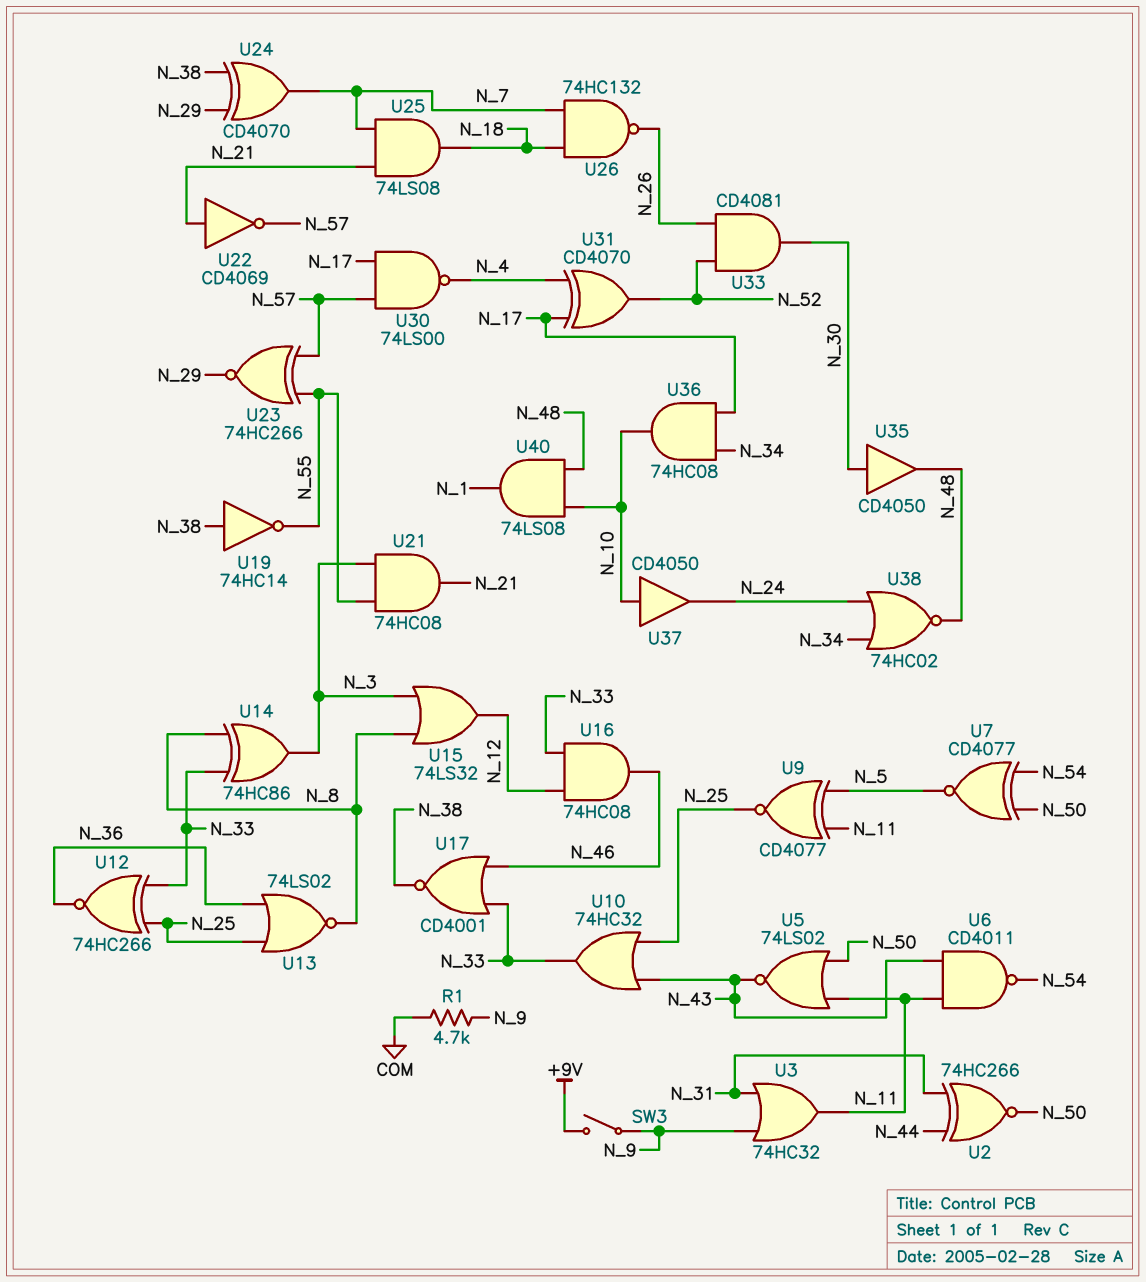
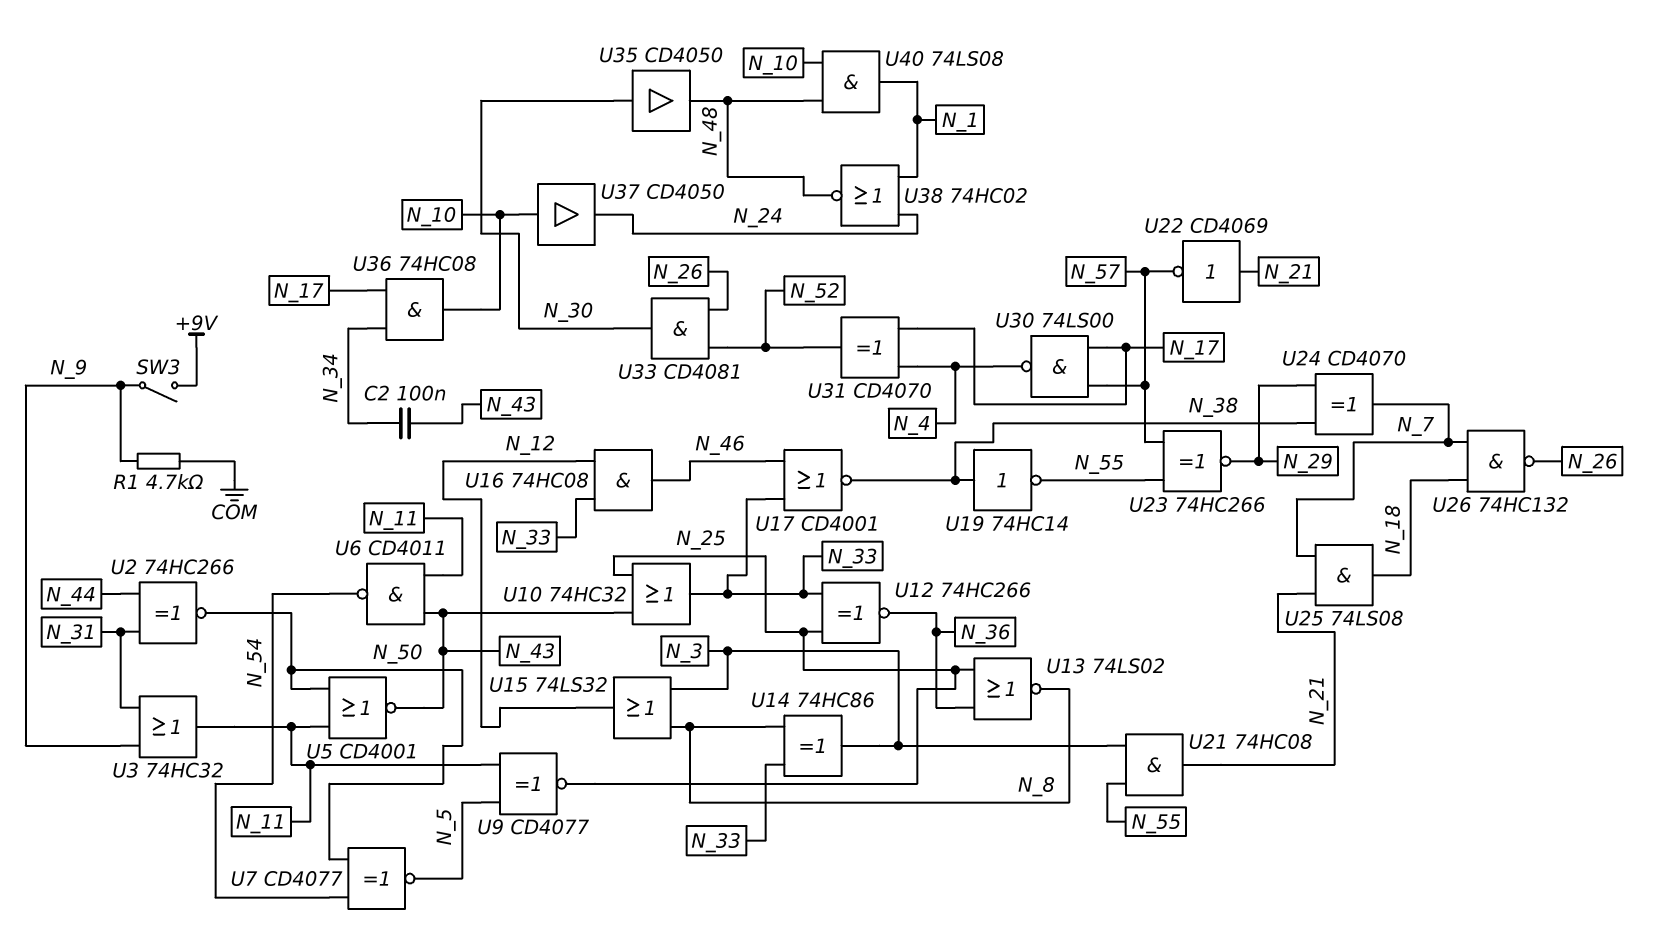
C2: none -> 100nF (N_34, N_43)
U5: NOR 74LS02 (in N_11, in N_50, out N_43) -> NOR CD4001 (in N_11, in N_50, out N_43)
U38: NOR 74HC02 (in N_24, in N_34, out N_48) -> NOR 74HC02 (in N_1, in N_24, out N_48)

